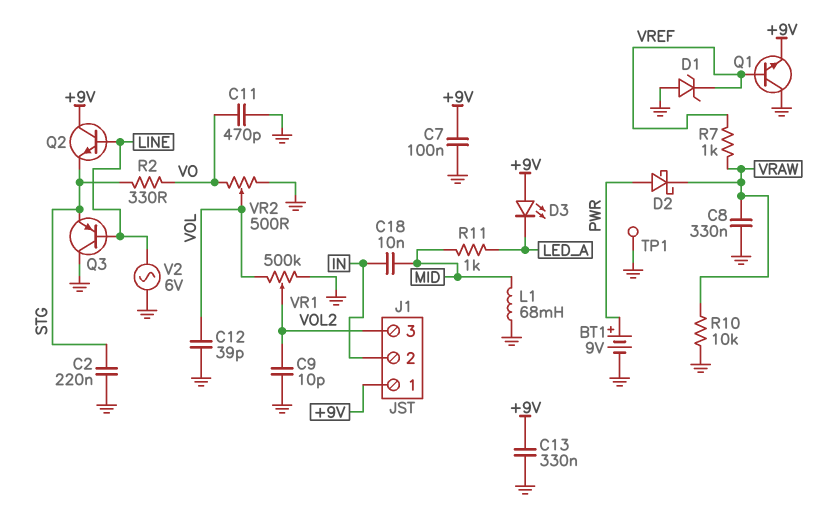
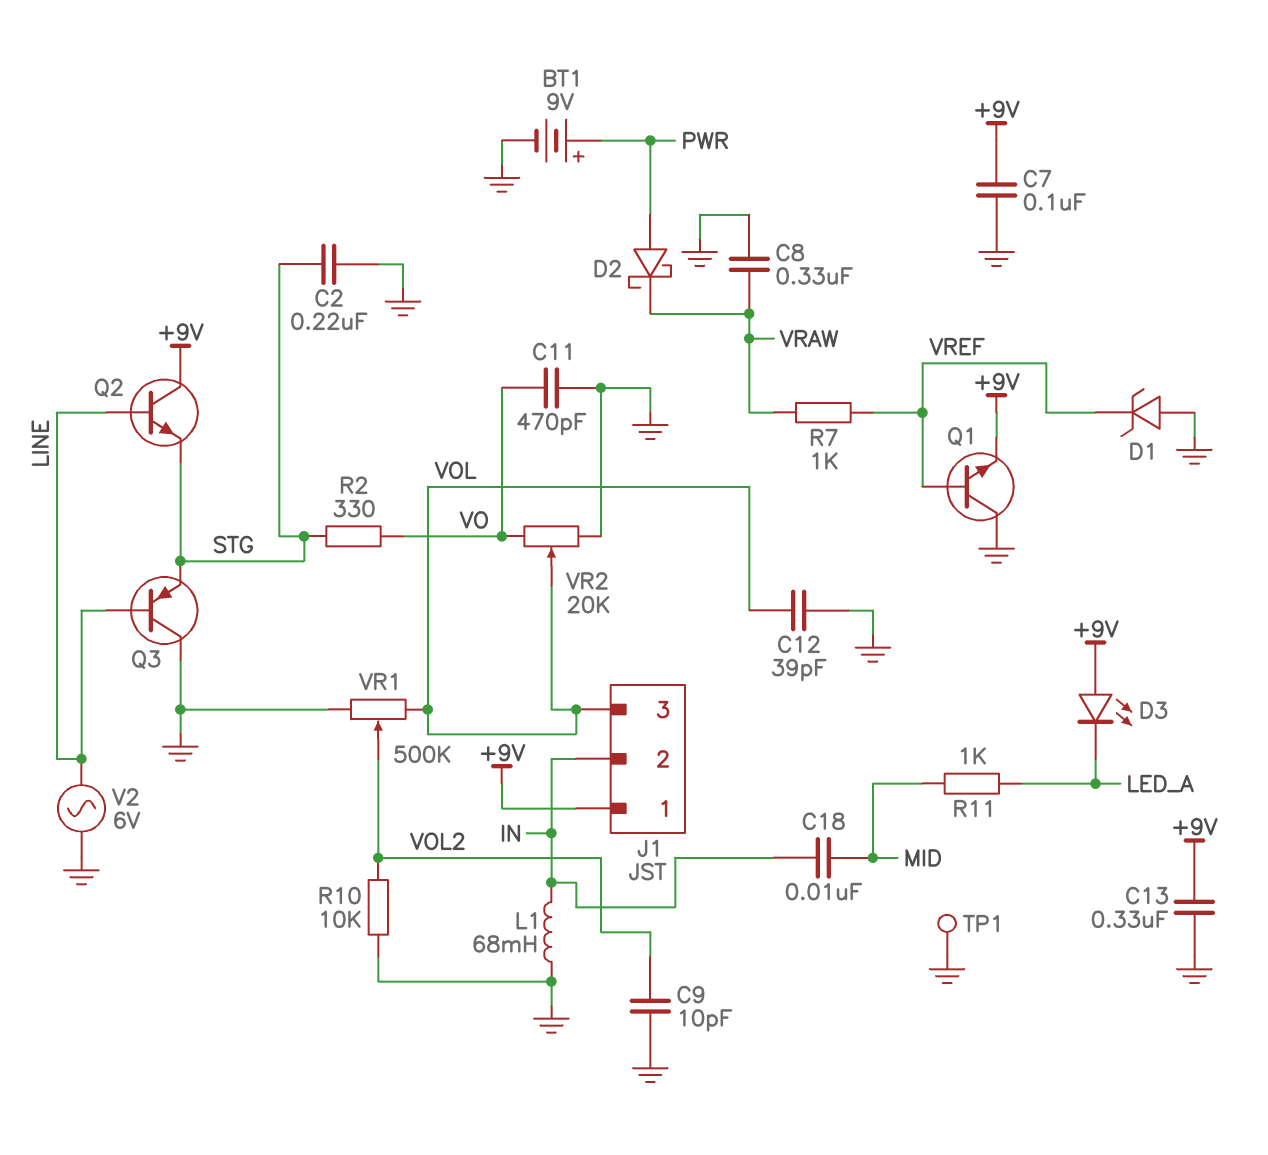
J1 pin 3: VOL2 -> VOL
L1: 68mH (GND, MID) -> 68mH (GND, IN)
R10: 10k (GND, VRAW) -> 10k (GND, VOL2)
VR2: 500 (GND, VO, wiper VOL) -> 20k (GND, VO, wiper VOL)

